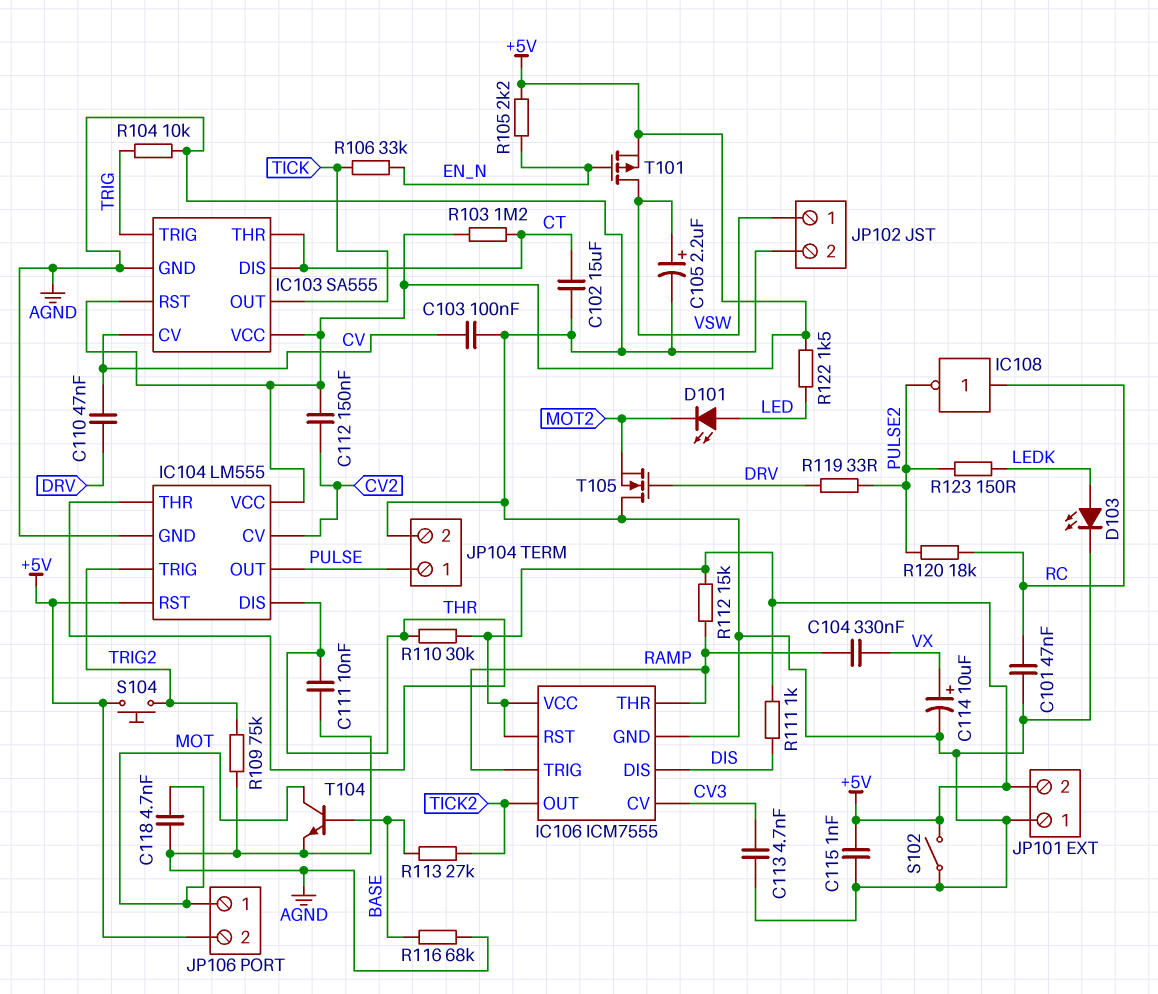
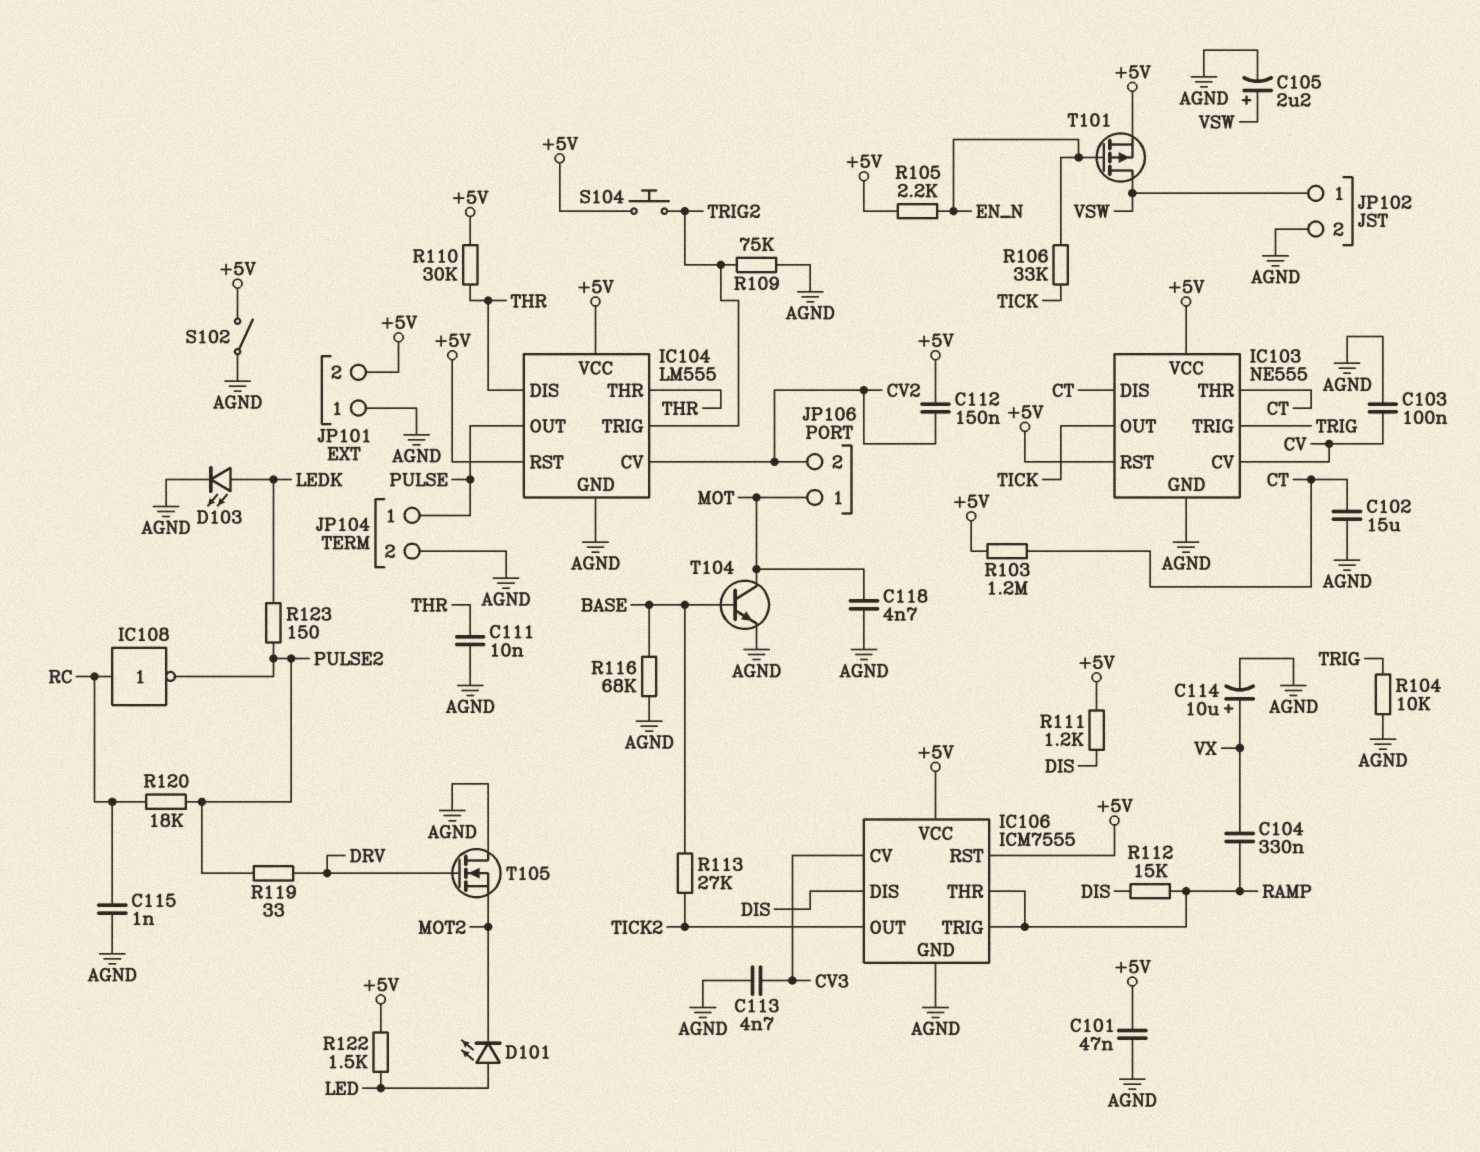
C101: 47nF (AGND, RC) -> 47nF (+5V, AGND)
C110: 47nF (CV, DRV) -> none
C115: 1nF (+5V, AGND) -> 1nF (AGND, RC)
IC103: SA555 -> NE555
JP106 pin 2: +5V -> CV2
R111: 1k (+5V, DIS) -> 1.2k (+5V, DIS)
R112: 15k (+5V, RAMP) -> 15k (DIS, RAMP)

